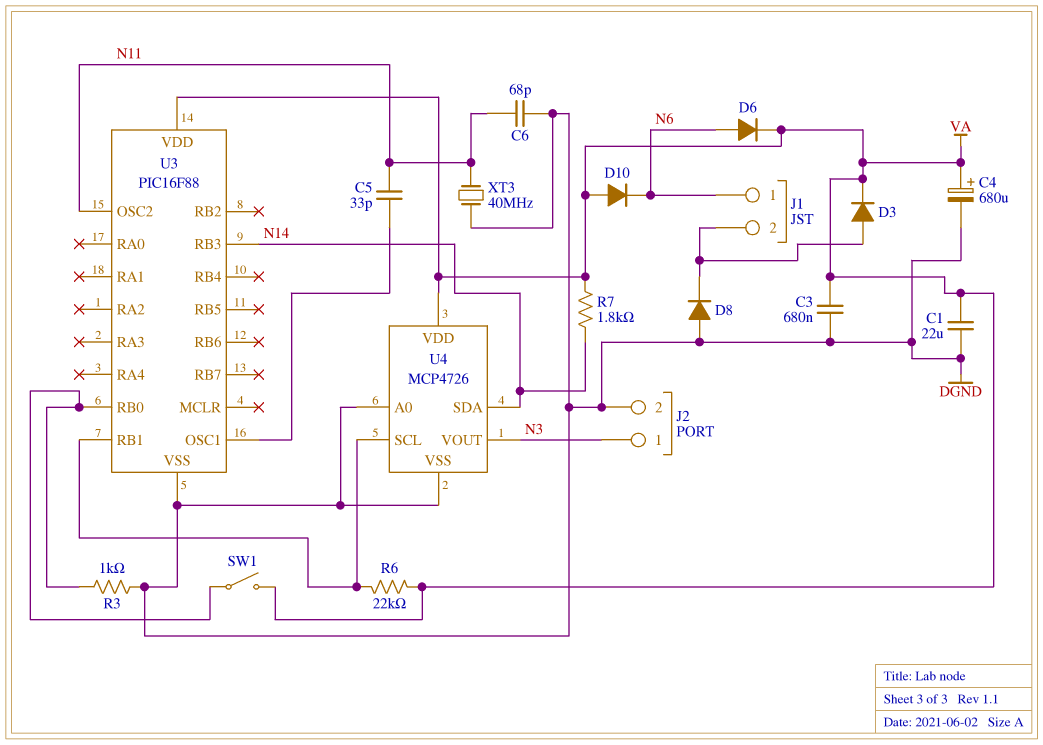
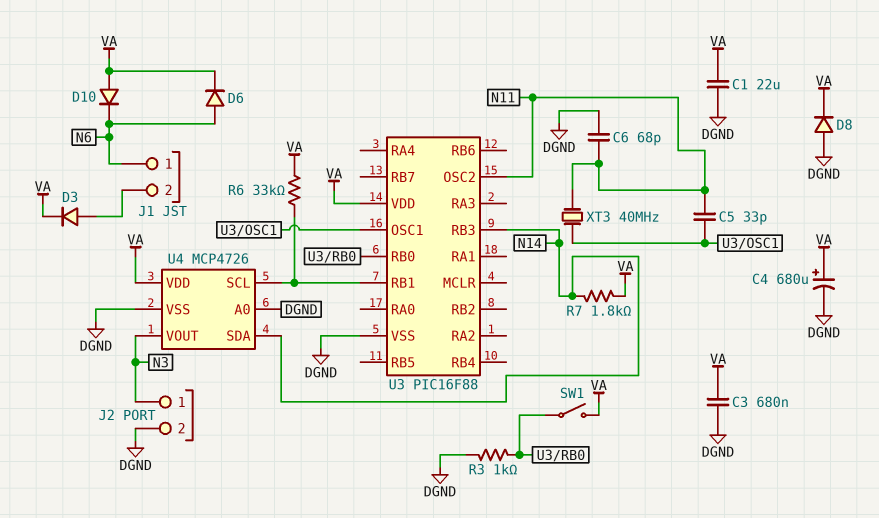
D8: diode (A DGND, K J1/2) -> diode (A DGND, K VA)
R6: 22k (U3/RB1, VA) -> 33k (U3/RB1, VA)
XT3: 40MHz (DGND, N11) -> 40MHz (N11, U3/OSC1)

